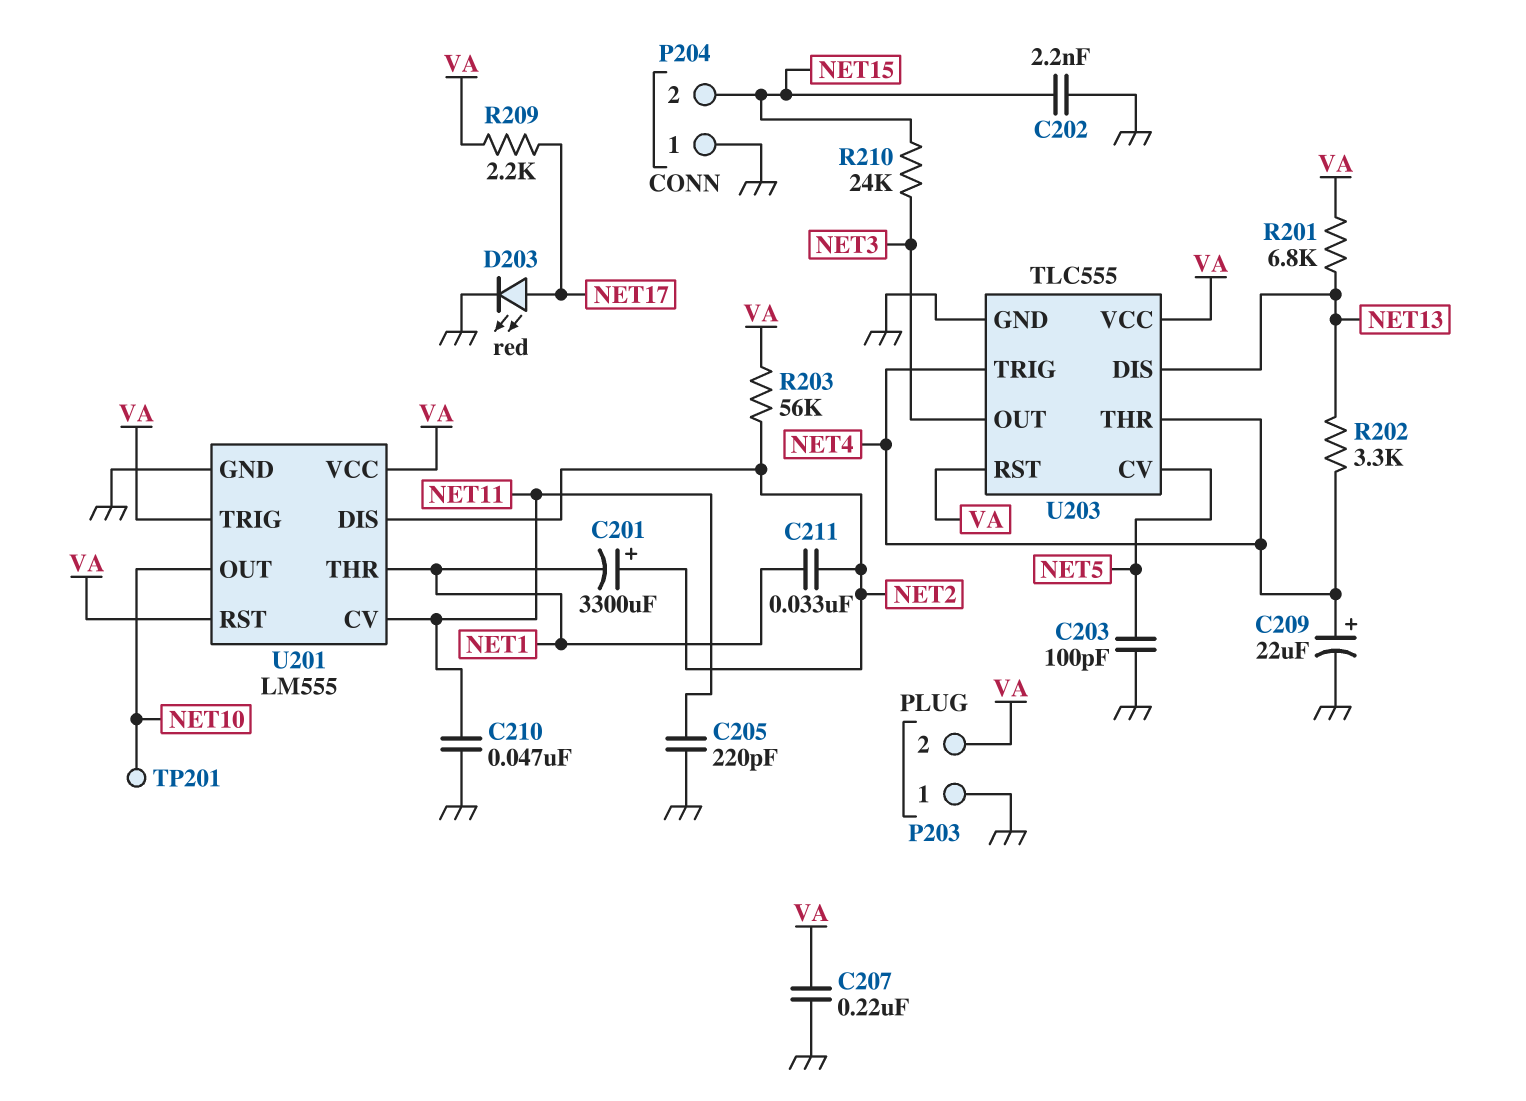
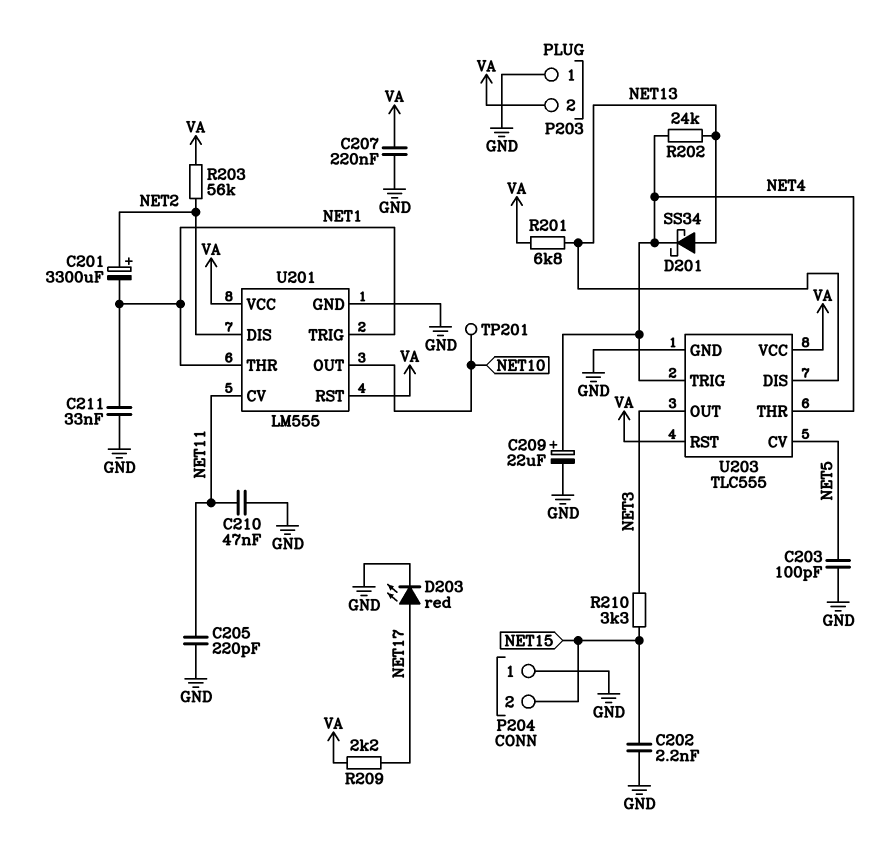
C211: 33nF (NET1, NET2) -> 33nF (GND, NET1)
D201: none -> schottky SS34 (A NET13, K NET4)
R202: 3.3k (NET4, NET13) -> 24k (NET4, NET13)
R210: 24k (NET3, NET15) -> 3.3k (NET3, NET15)
U201 pin TRIG: VA -> NET1

